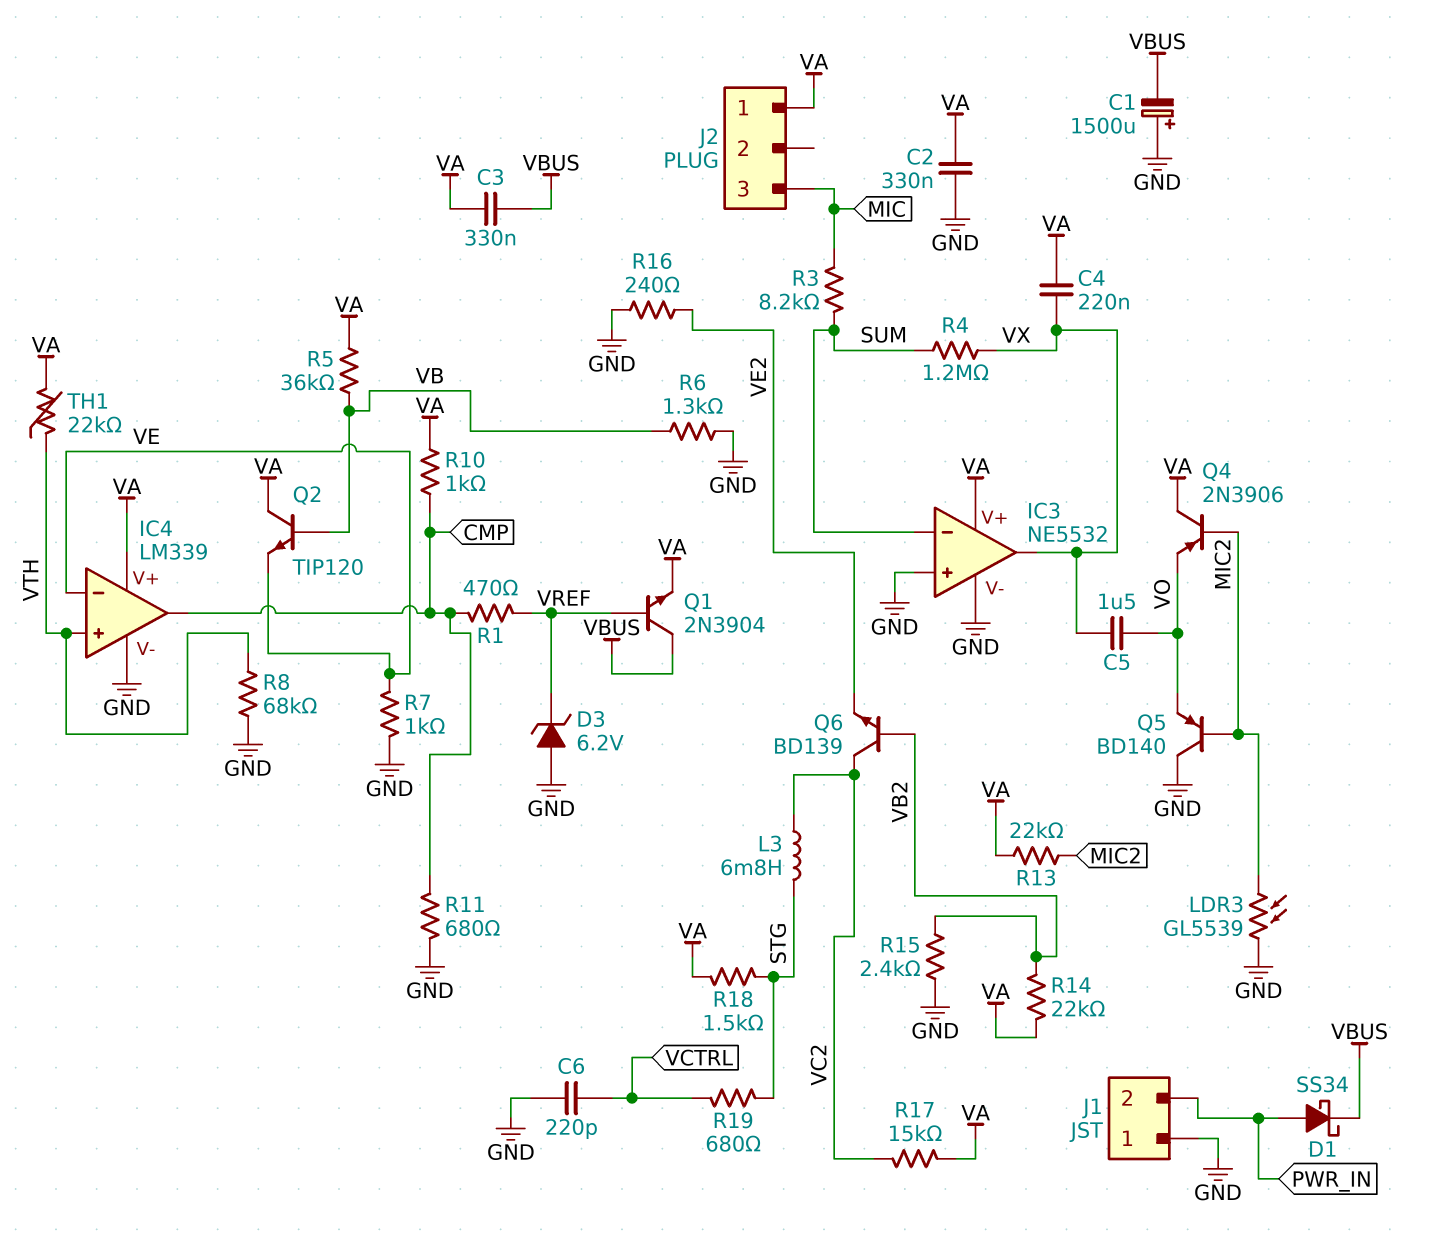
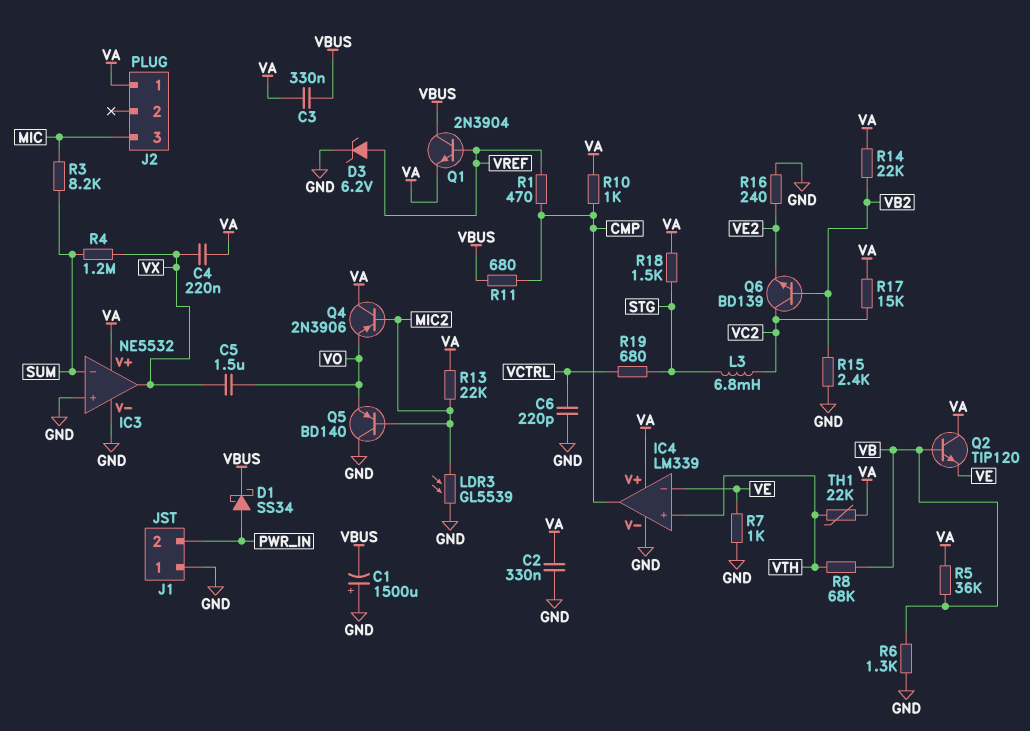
D3: zener 6.2V (A GND, K VREF) -> zener 6.2V (A VREF, K GND)
R8: 68k (GND, VTH) -> 68k (VB, VTH)
R11: 680 (CMP, GND) -> 680 (CMP, VBUS)

